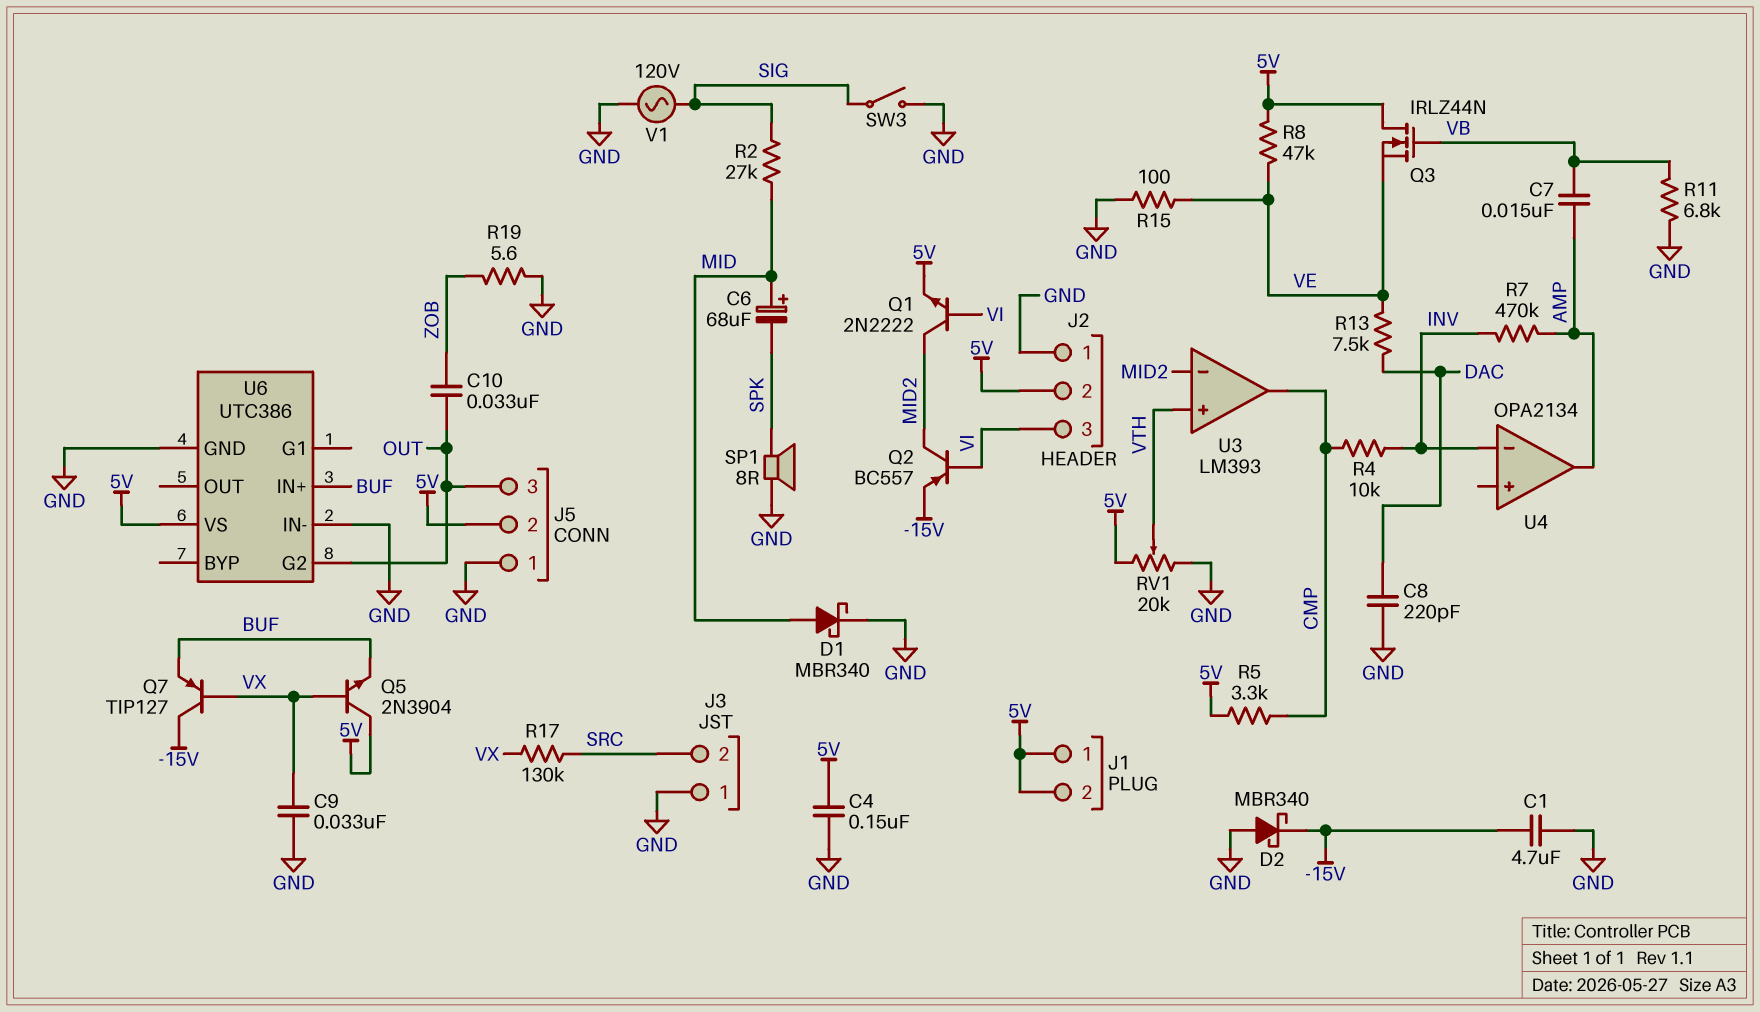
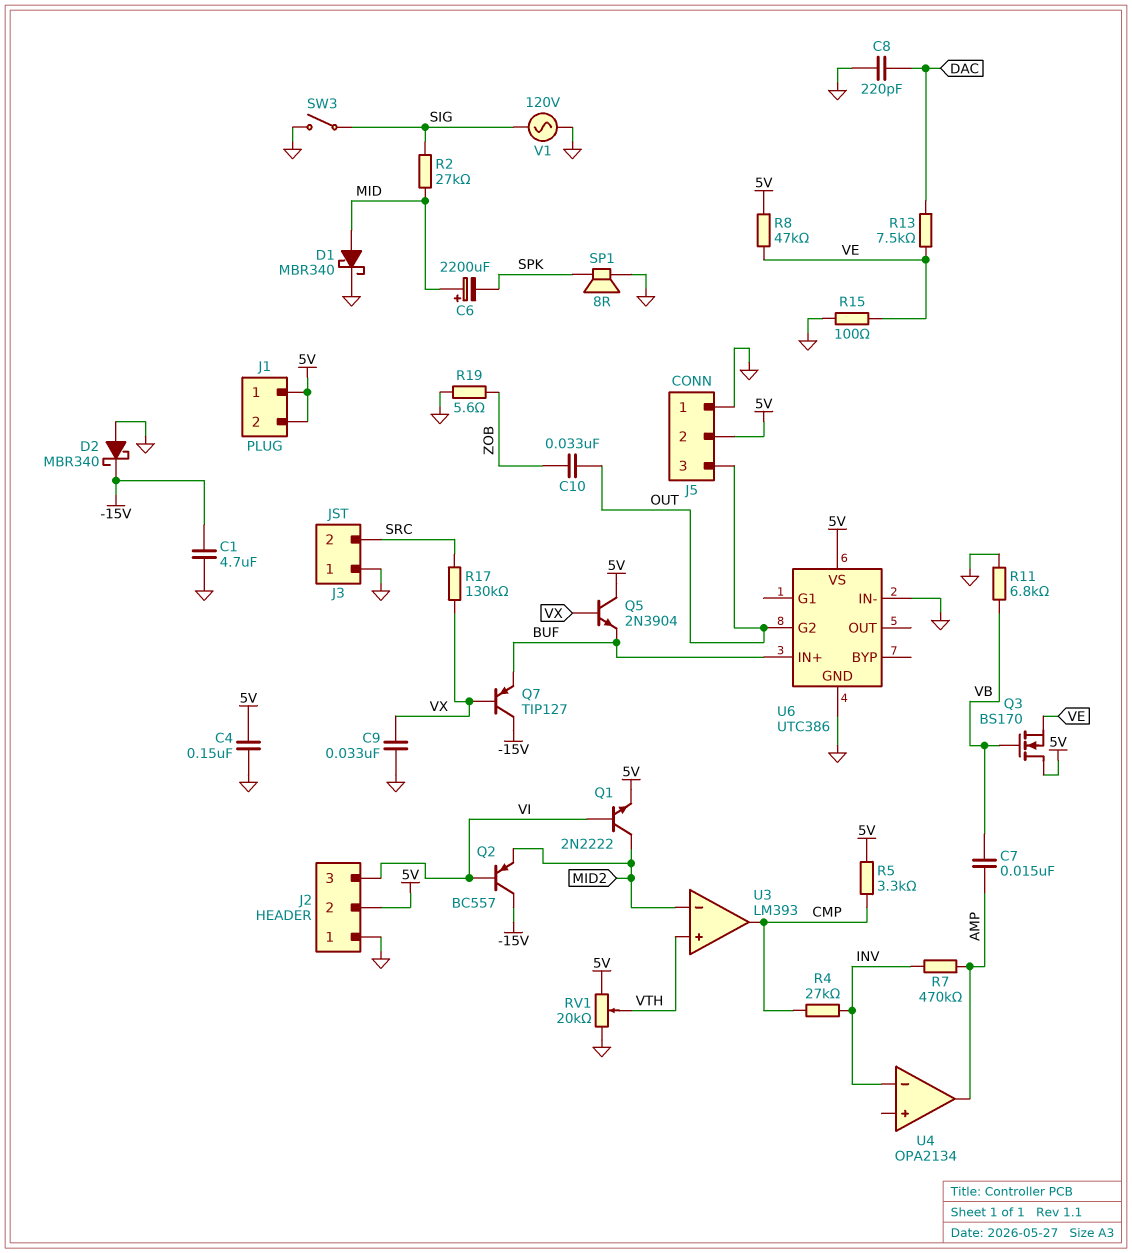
C6: 68uF (plus MID, minus SPK) -> 2200uF (plus MID, minus SPK)
Q2: PNP BC557 (B VI, C MID2, E -15V) -> PNP BC557 (B VI, C -15V, E MID2)
Q3: NMOS IRLZ44N (G VB, D 5V, S VE) -> NMOS BS170 (G VB, D 5V, S VE)
R4: 10k (CMP, INV) -> 27k (CMP, INV)

